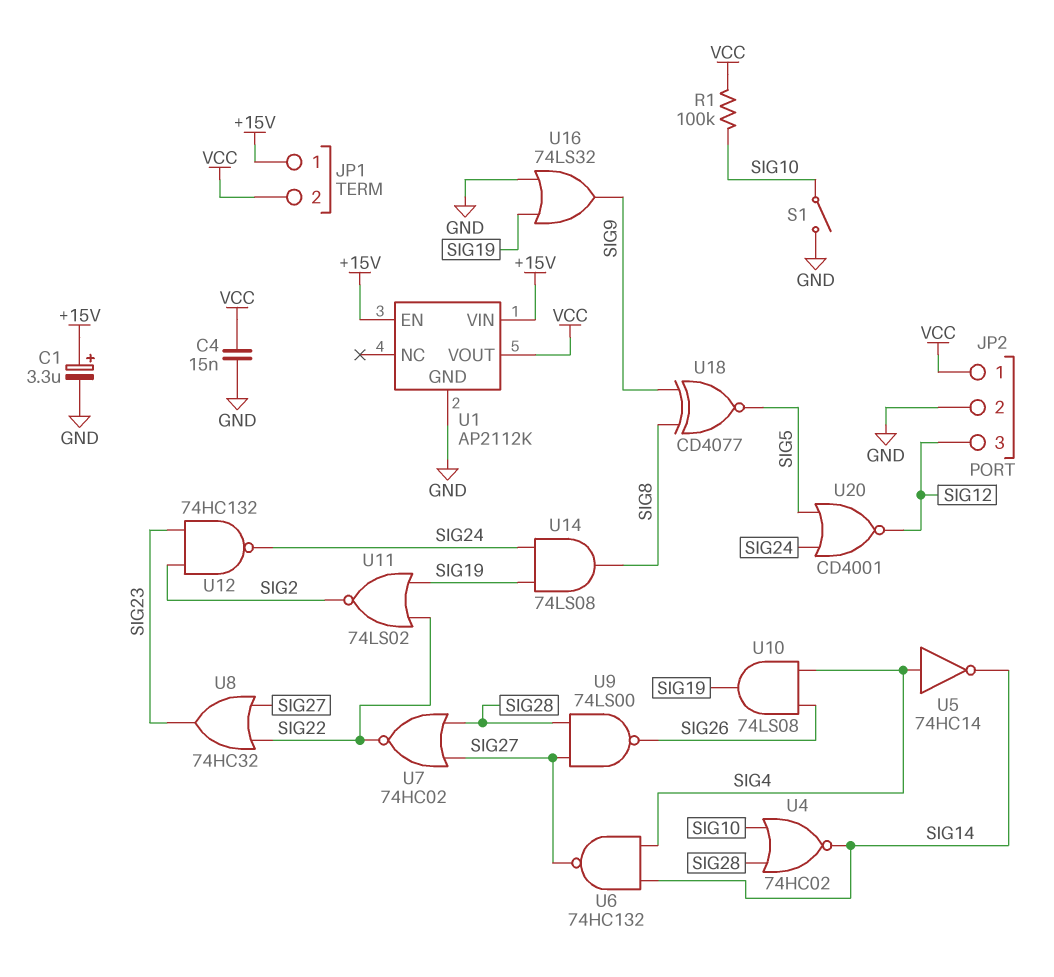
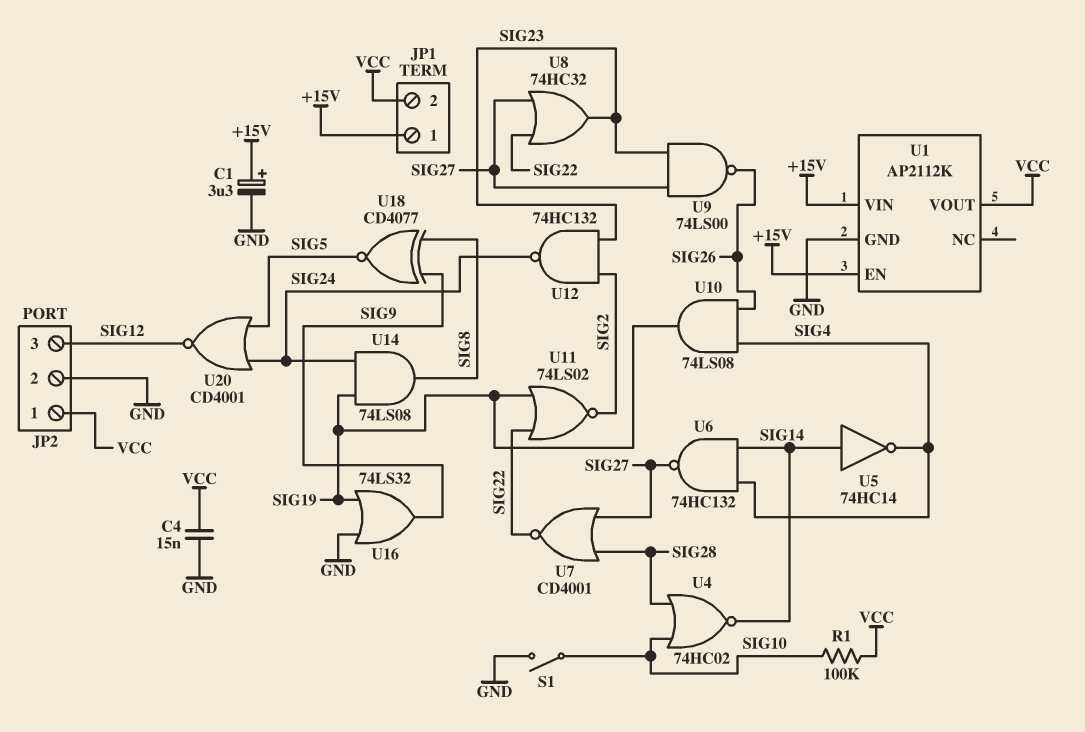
U5: NOT 74HC14 (in SIG4, out SIG14) -> NOT 74HC14 (in SIG14, out SIG4)
U7: NOR 74HC02 (in SIG27, in SIG28, out SIG22) -> NOR CD4001 (in SIG27, in SIG28, out SIG22)
U9: NAND 74LS00 (in SIG27, in SIG28, out SIG26) -> NAND 74LS00 (in SIG23, in SIG27, out SIG26)

